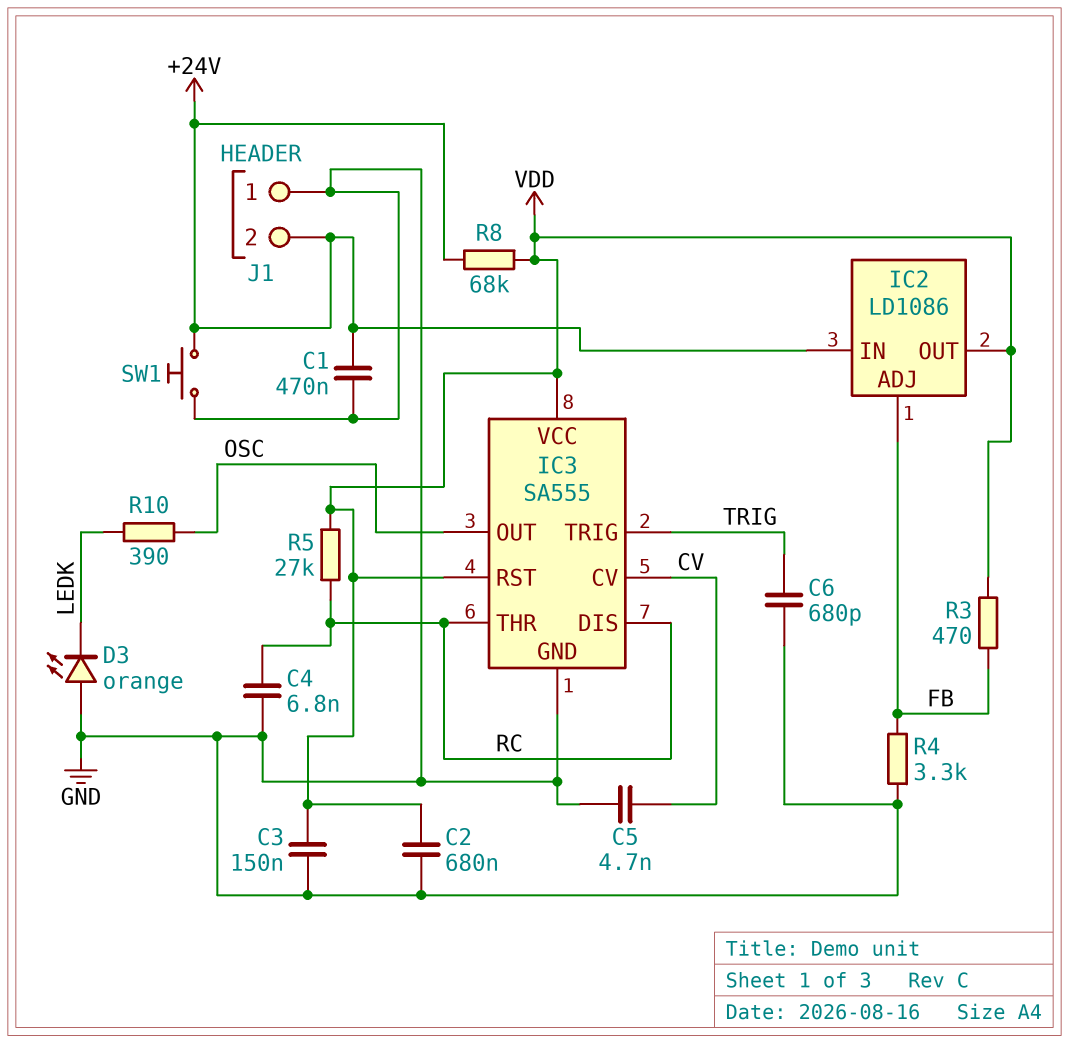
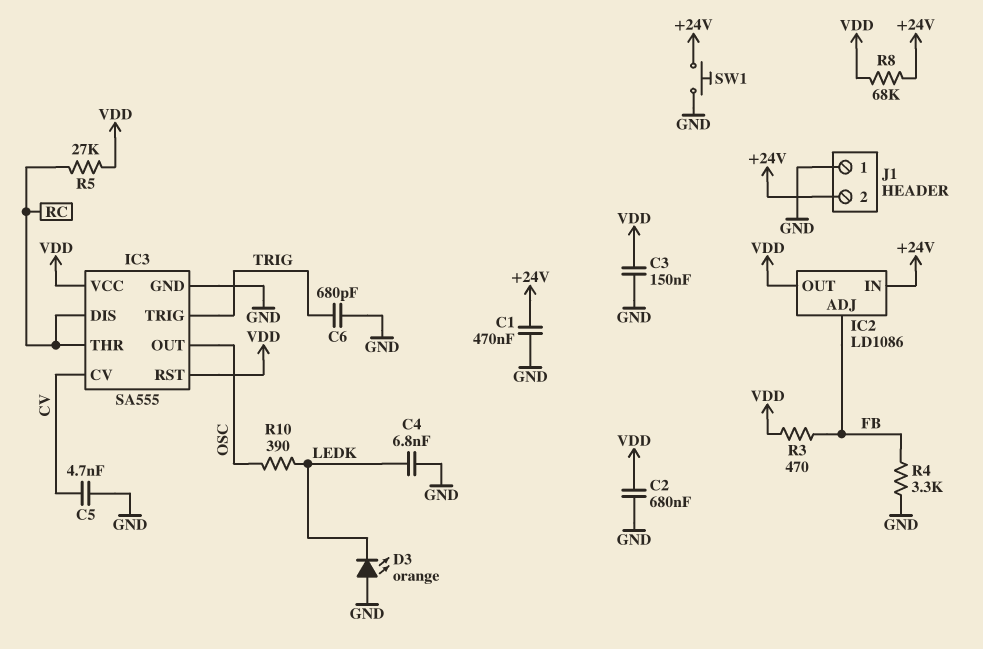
C4: 6.8nF (GND, RC) -> 6.8nF (GND, LEDK)

